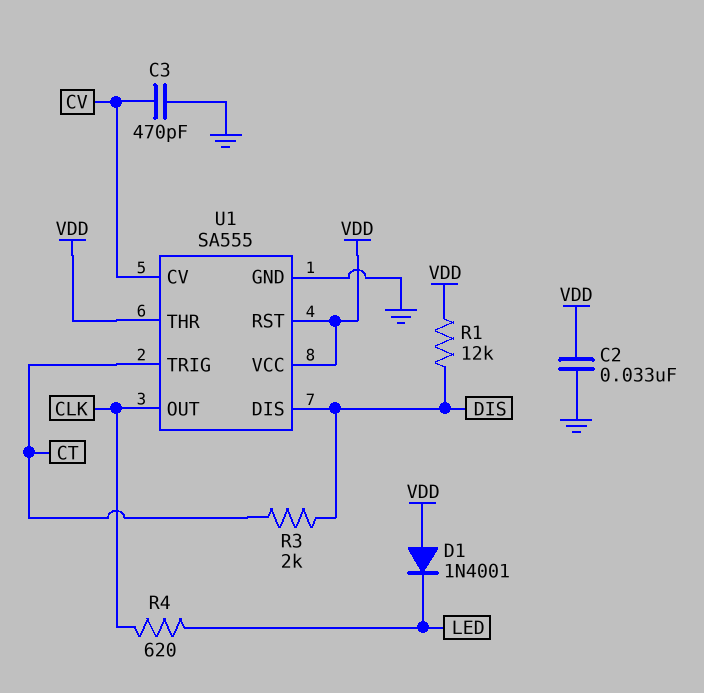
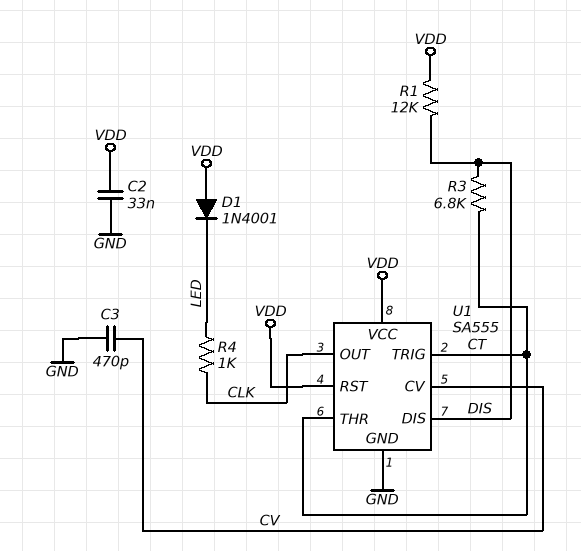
R3: 2k (CT, DIS) -> 6.8k (CT, DIS)
R4: 620 (CLK, LED) -> 1k (CLK, LED)
U1 pin THR: VDD -> CT

